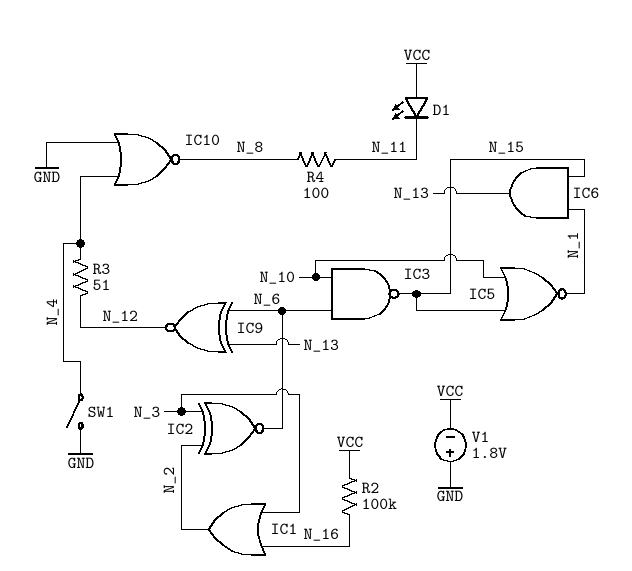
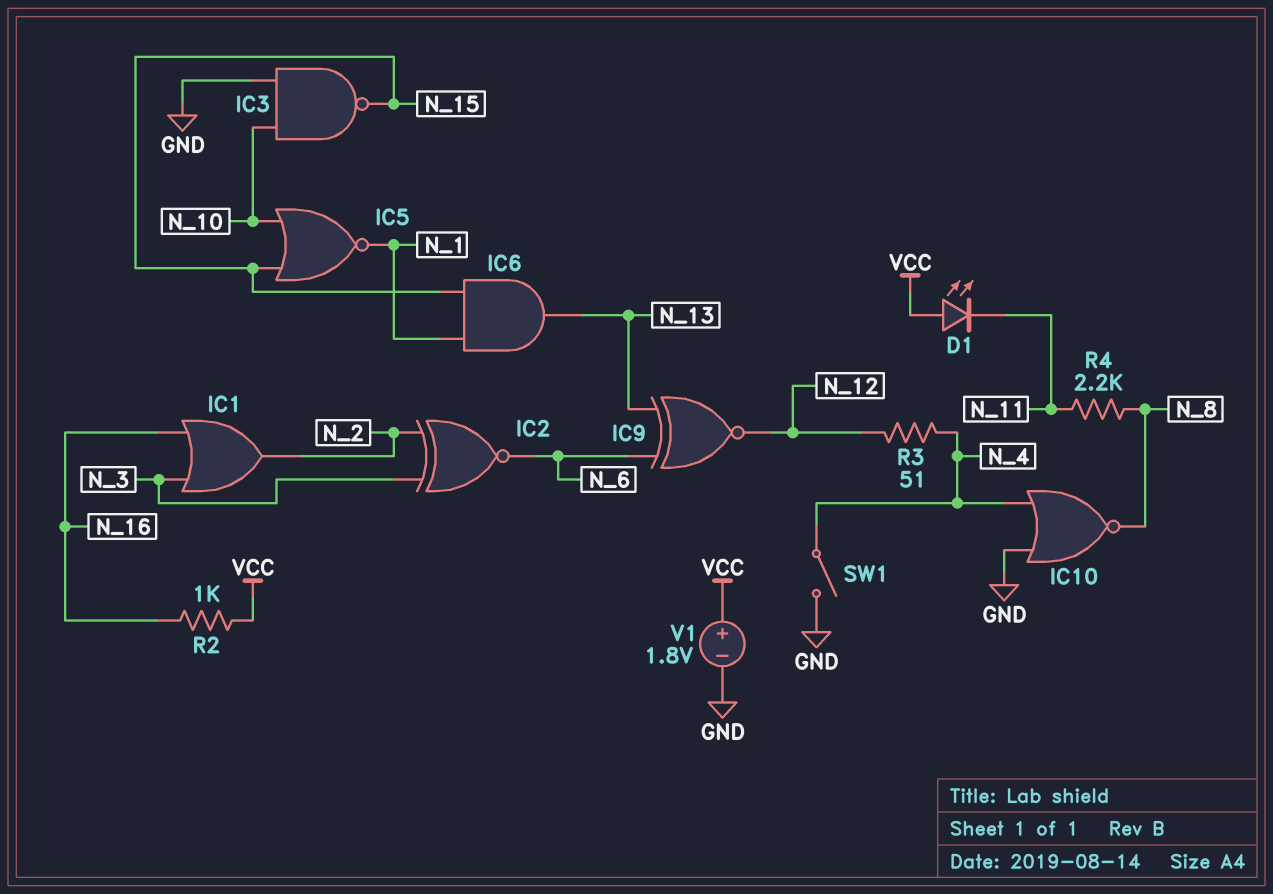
IC3: NAND (in N_6, in N_10, out N_15) -> NAND (in GND, in N_10, out N_15)
R2: 100k (N_16, VCC) -> 1k (N_16, VCC)
R4: 100 (N_8, N_11) -> 2.2k (N_8, N_11)
V1: 1.8V (plus GND, minus VCC) -> 1.8V (plus VCC, minus GND)

